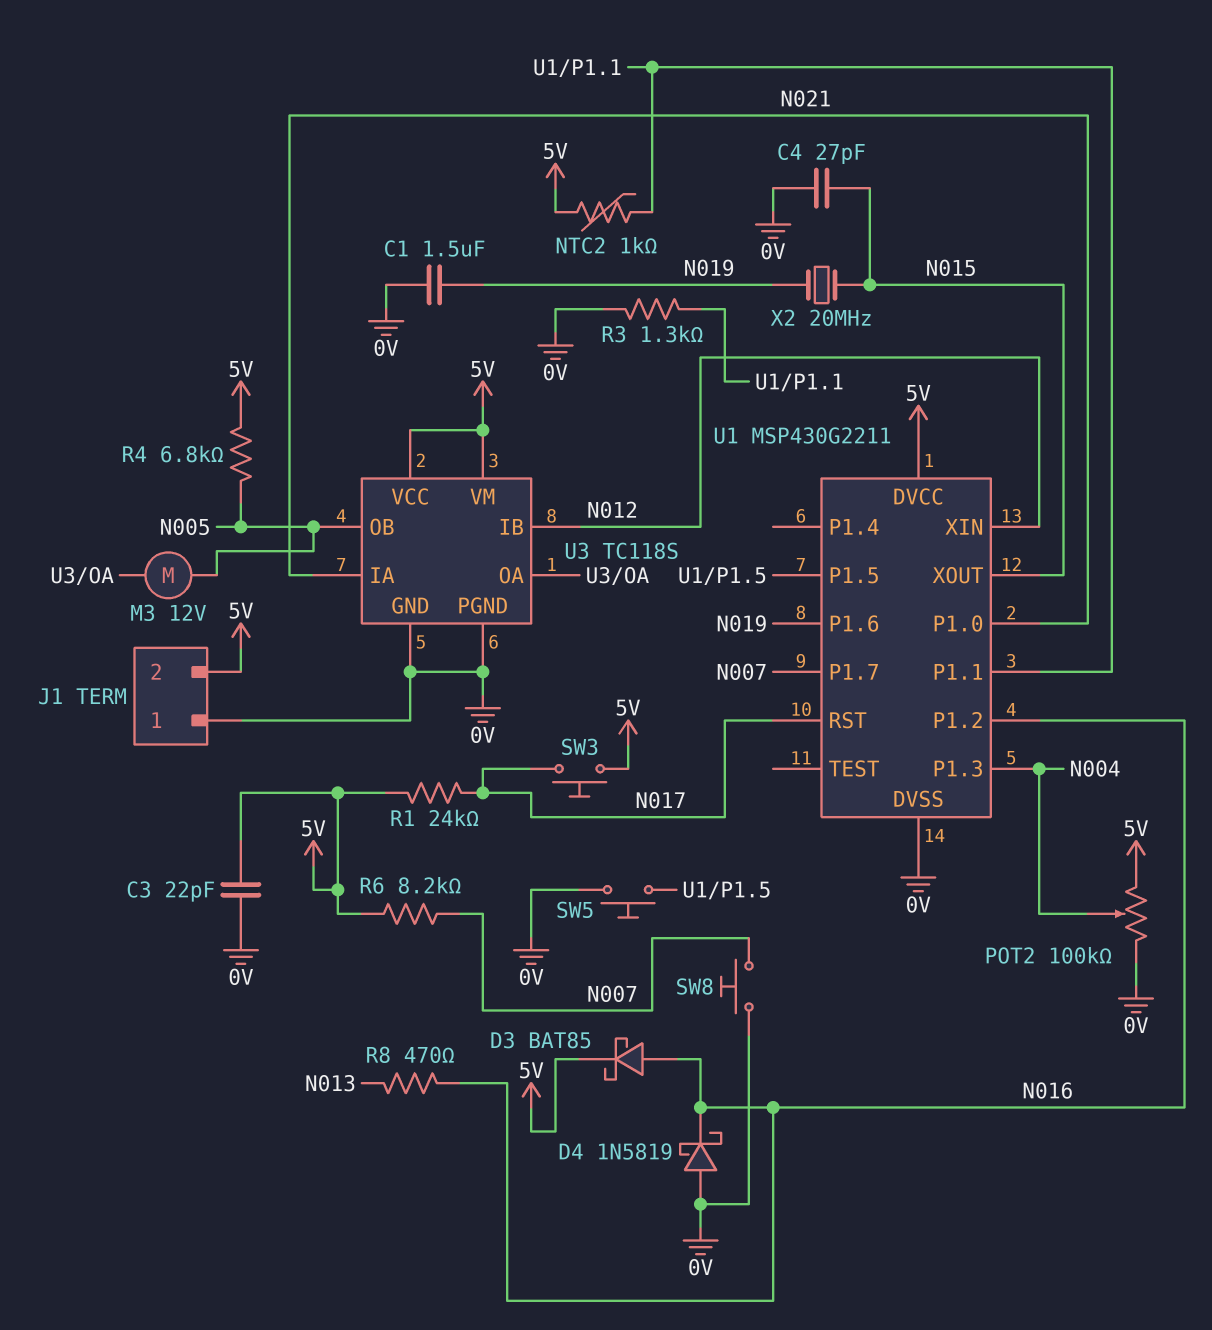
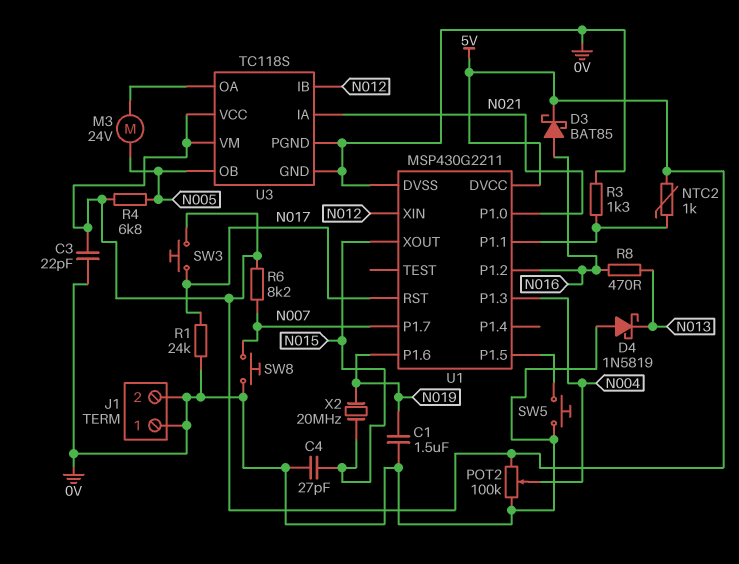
D4: schottky 1N5819 (A 0V, K N016) -> schottky 1N5819 (A 0V, K N013)
J1 pin 2: 5V -> 0V
M3: motor 12V (N005, U3/OA) -> motor 24V (N005, U3/OA)
R1: 24k (5V, N017) -> 24k (0V, N017)

